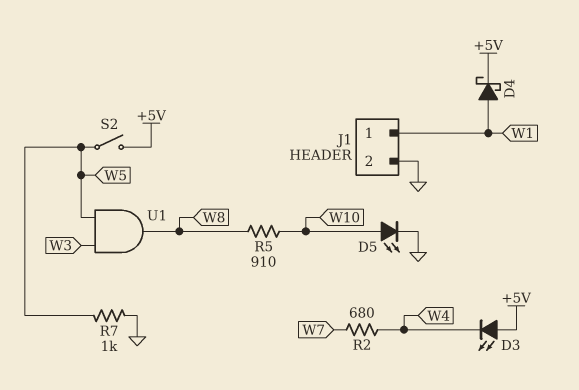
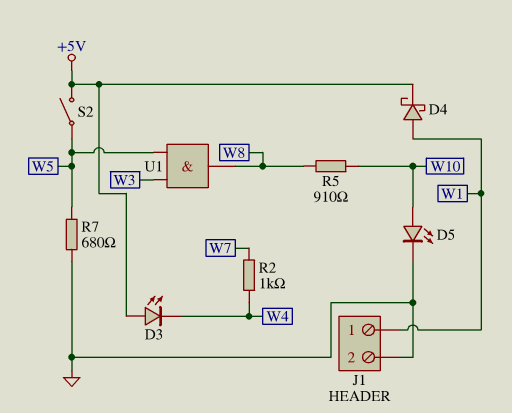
R2: 680 (W4, W7) -> 1k (W4, W7)
R7: 1k (GND, W5) -> 680 (GND, W5)

